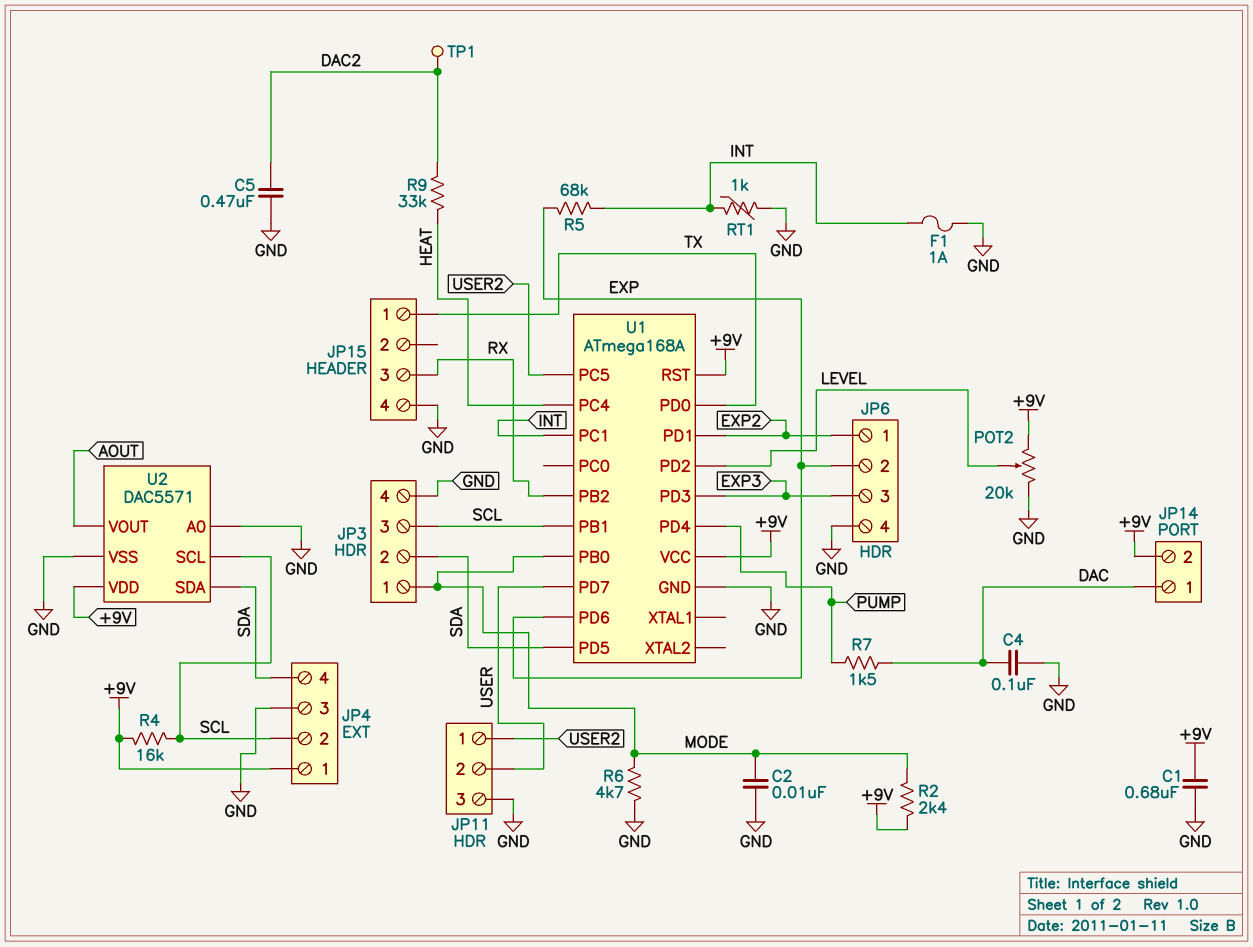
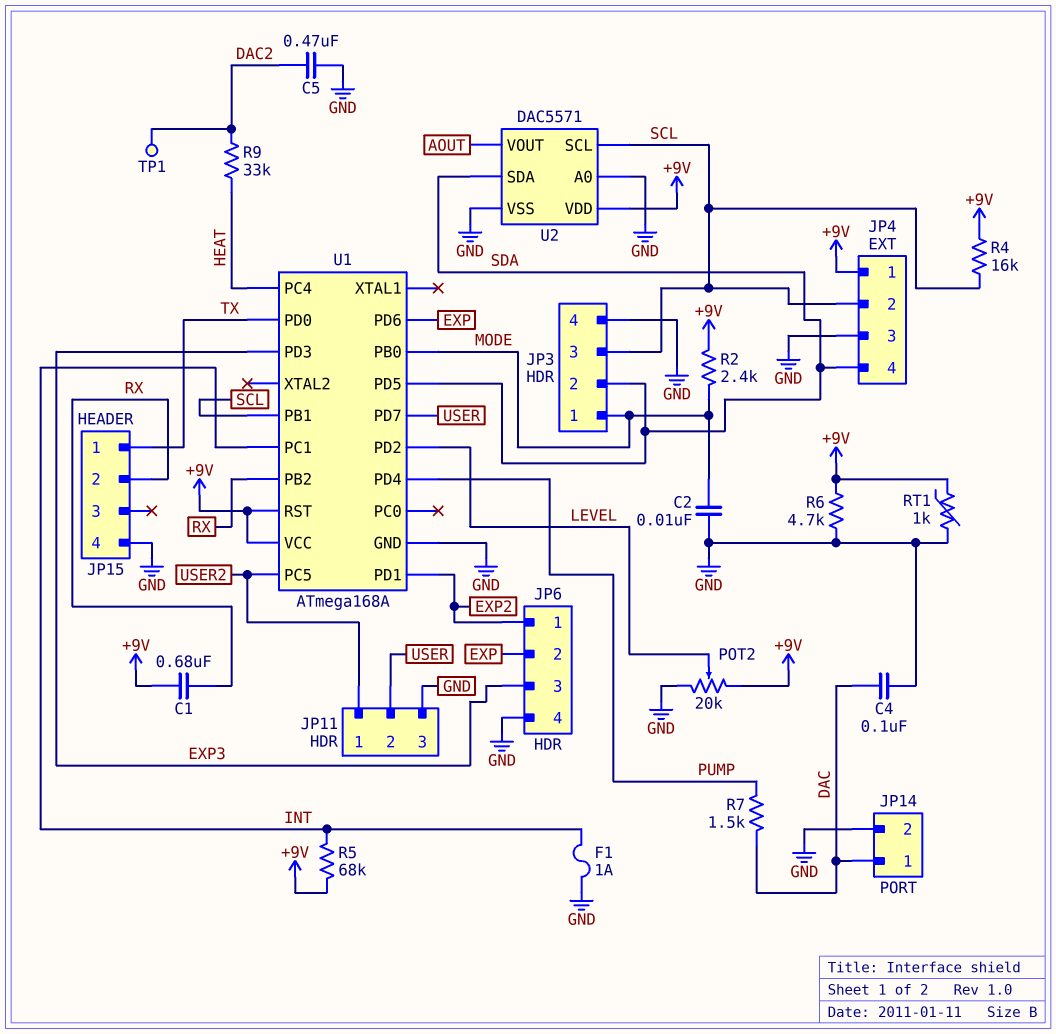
C1: 680nF (+9V, GND) -> 680nF (+9V, RX)
JP14 pin 2: +9V -> GND
JP15 pin 2: none -> RX
JP15 pin 3: RX -> none
R5: 68k (EXP, INT) -> 68k (+9V, INT)
R6: 4.7k (GND, MODE) -> 4.7k (+9V, GND)
RT1: 1k (GND, INT) -> 1k (+9V, GND)

